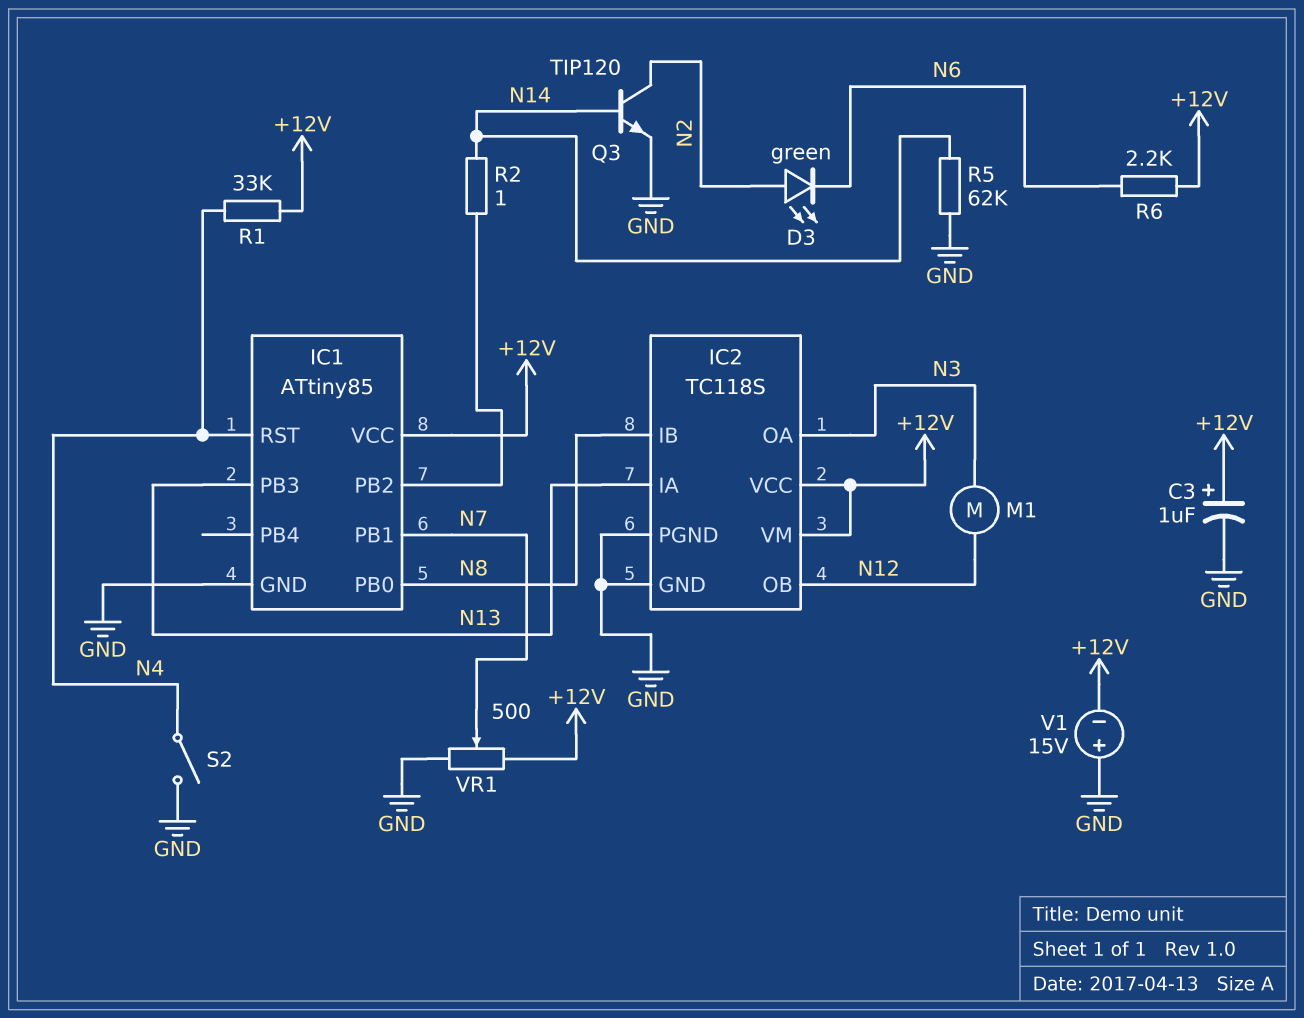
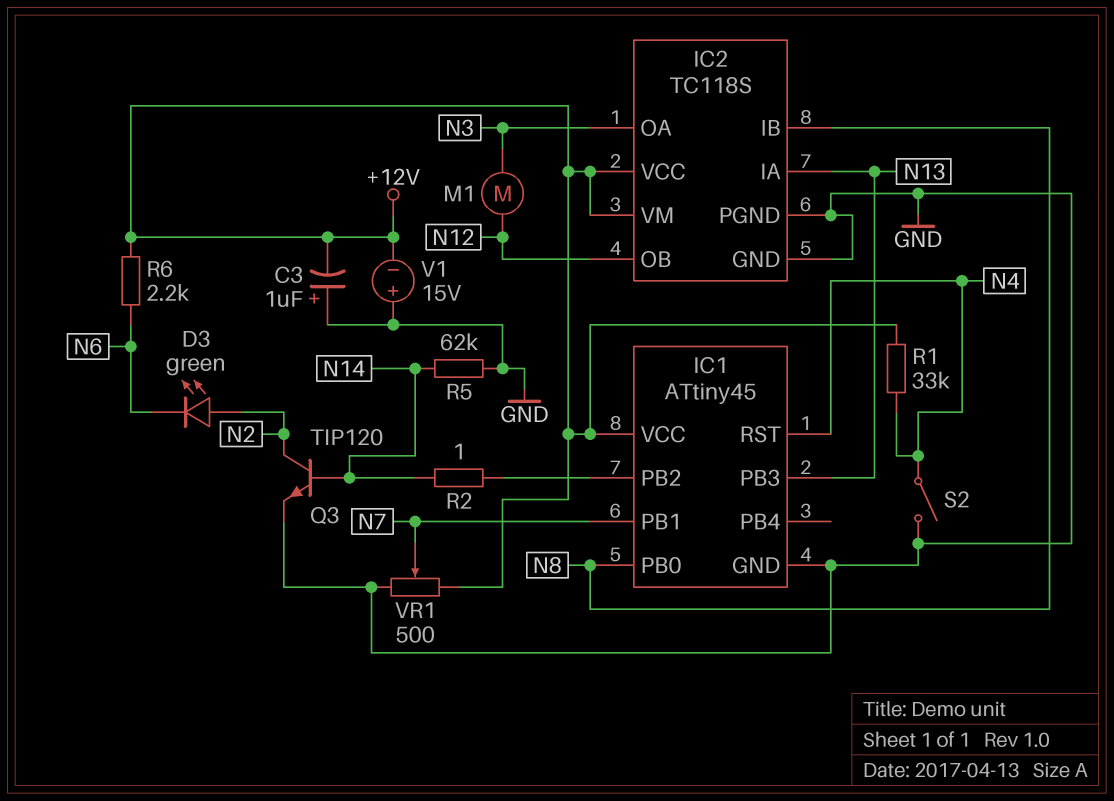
C3: 1uF (plus +12V, minus GND) -> 1uF (plus GND, minus +12V)
IC1: ATtiny85 -> ATtiny45

